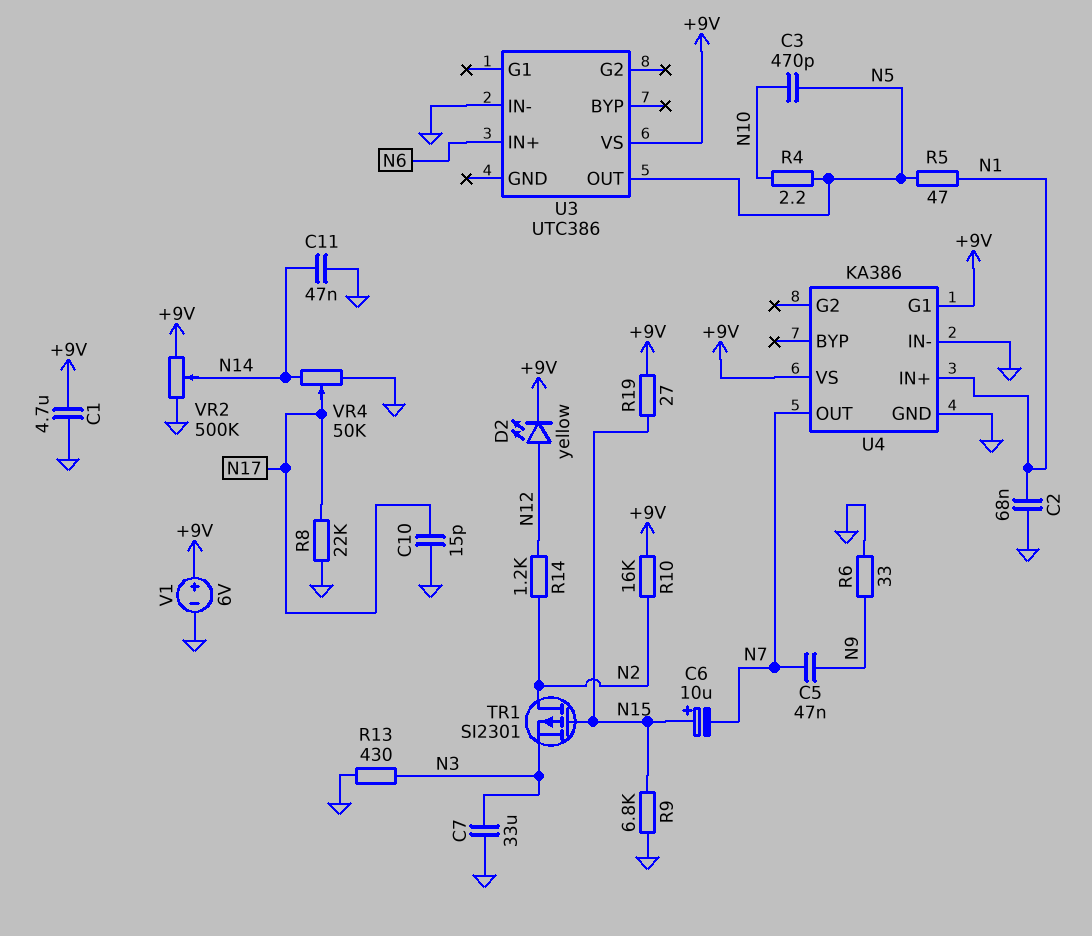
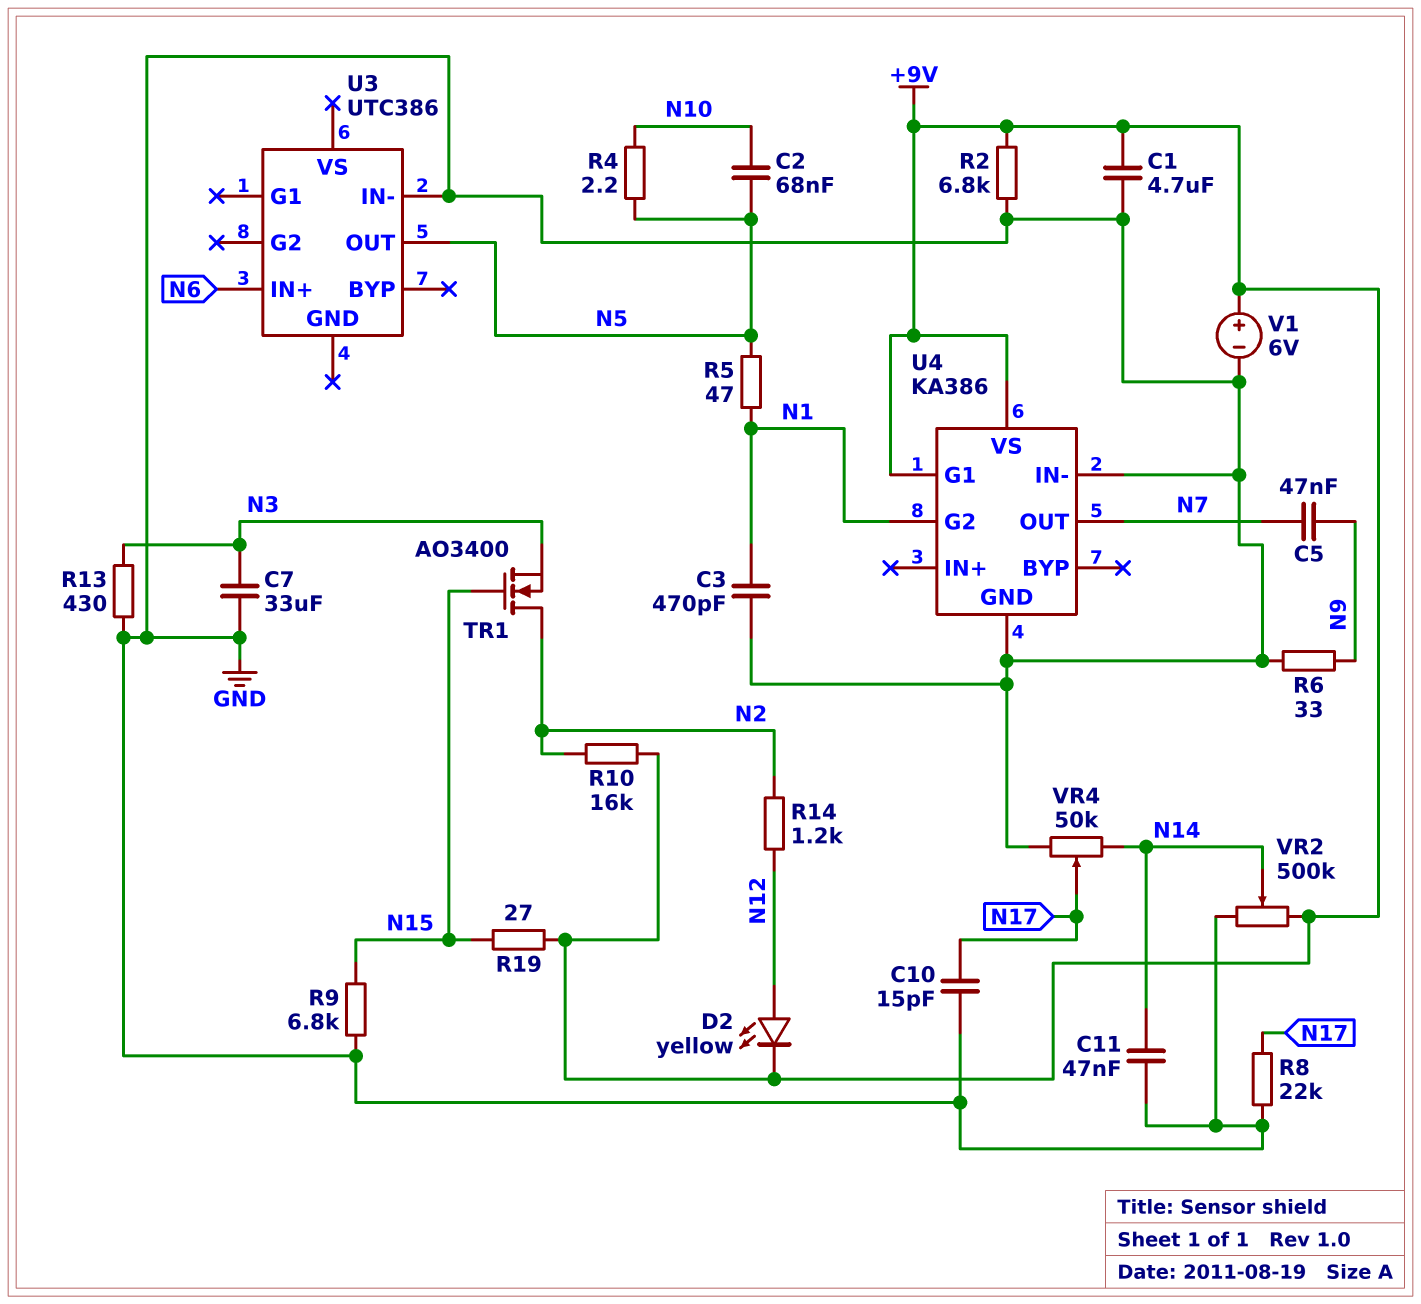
C2: 68nF (GND, N1) -> 68nF (N5, N10)
C3: 470pF (N5, N10) -> 470pF (GND, N1)
C6: 10uF (plus N15, minus N7) -> none
R2: none -> 6.8k (+9V, GND)
TR1: PMOS SI2301 (G N15, D N2, S N3) -> NMOS AO3400 (G N15, D N2, S N3)
U3 pin VS: +9V -> none
U4 pin G2: none -> N1
U4 pin IN+: N1 -> none

